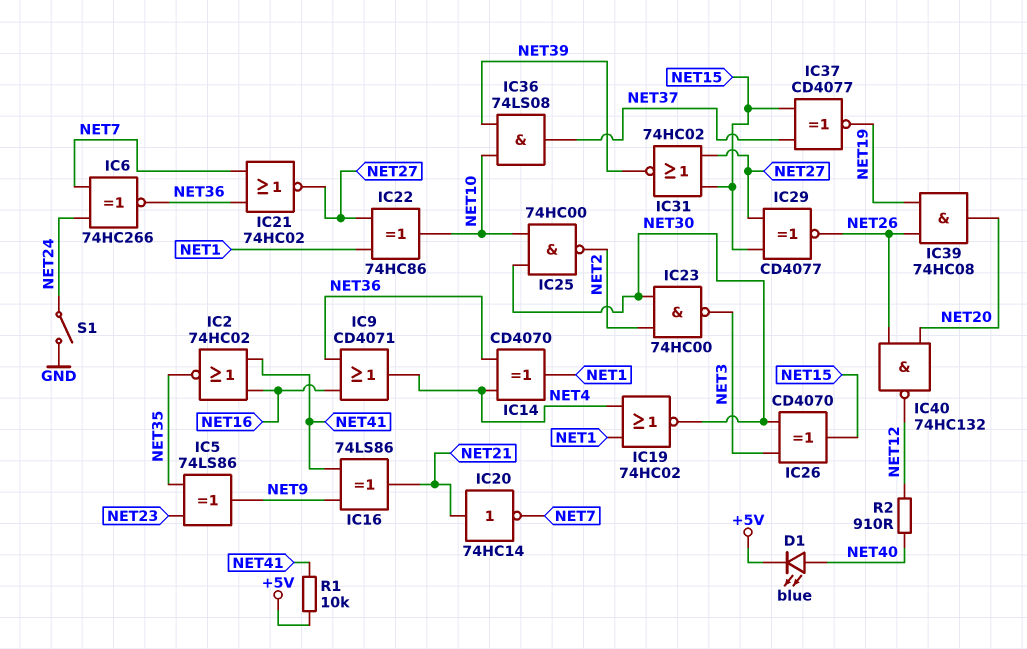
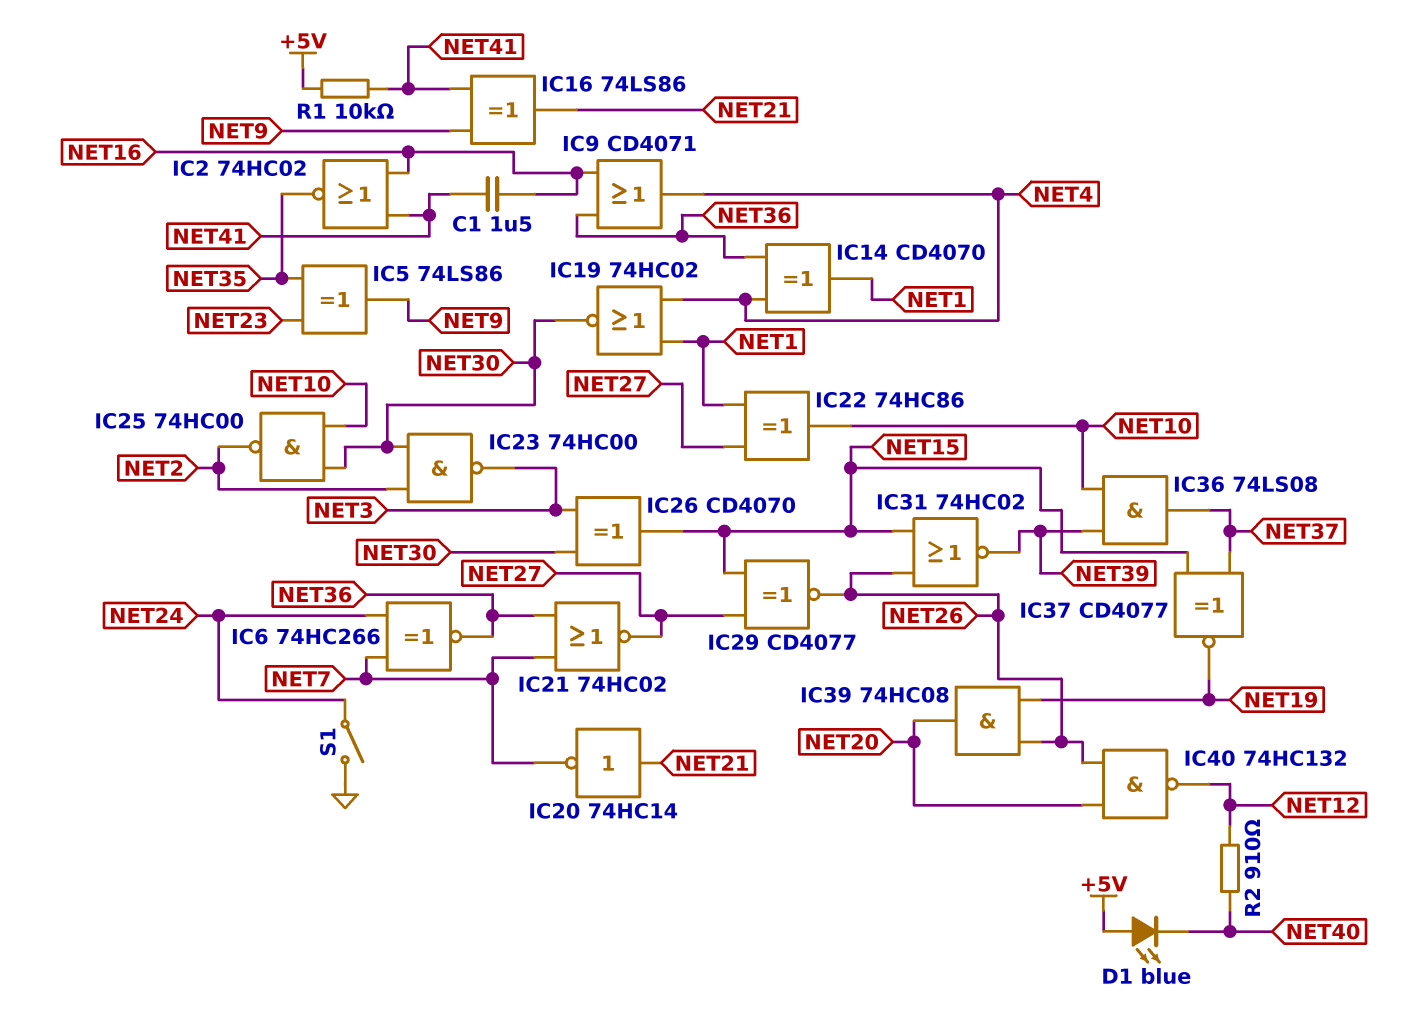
C1: none -> 1.5uF (NET16, NET41)
D1: LED blue (A NET40, K +5V) -> LED blue (A +5V, K NET40)
IC31: NOR 74HC02 (in NET15, in NET27, out NET39) -> NOR 74HC02 (in NET15, in NET26, out NET39)

